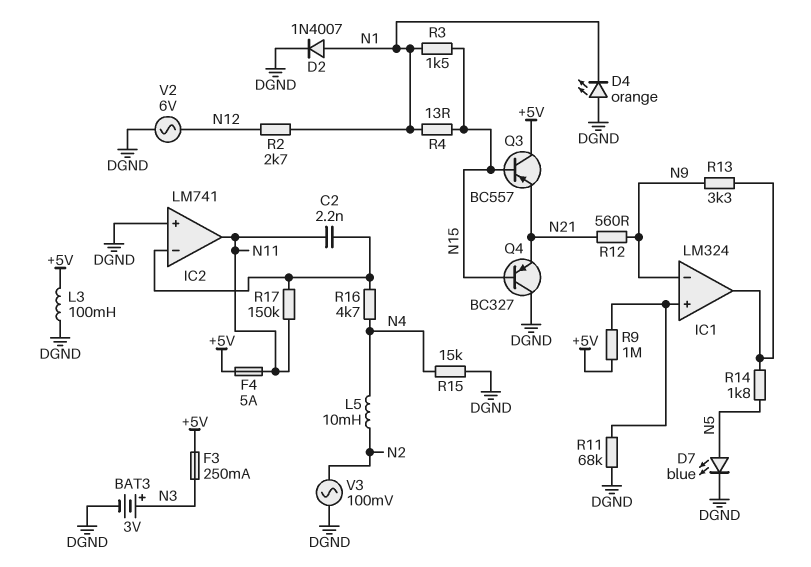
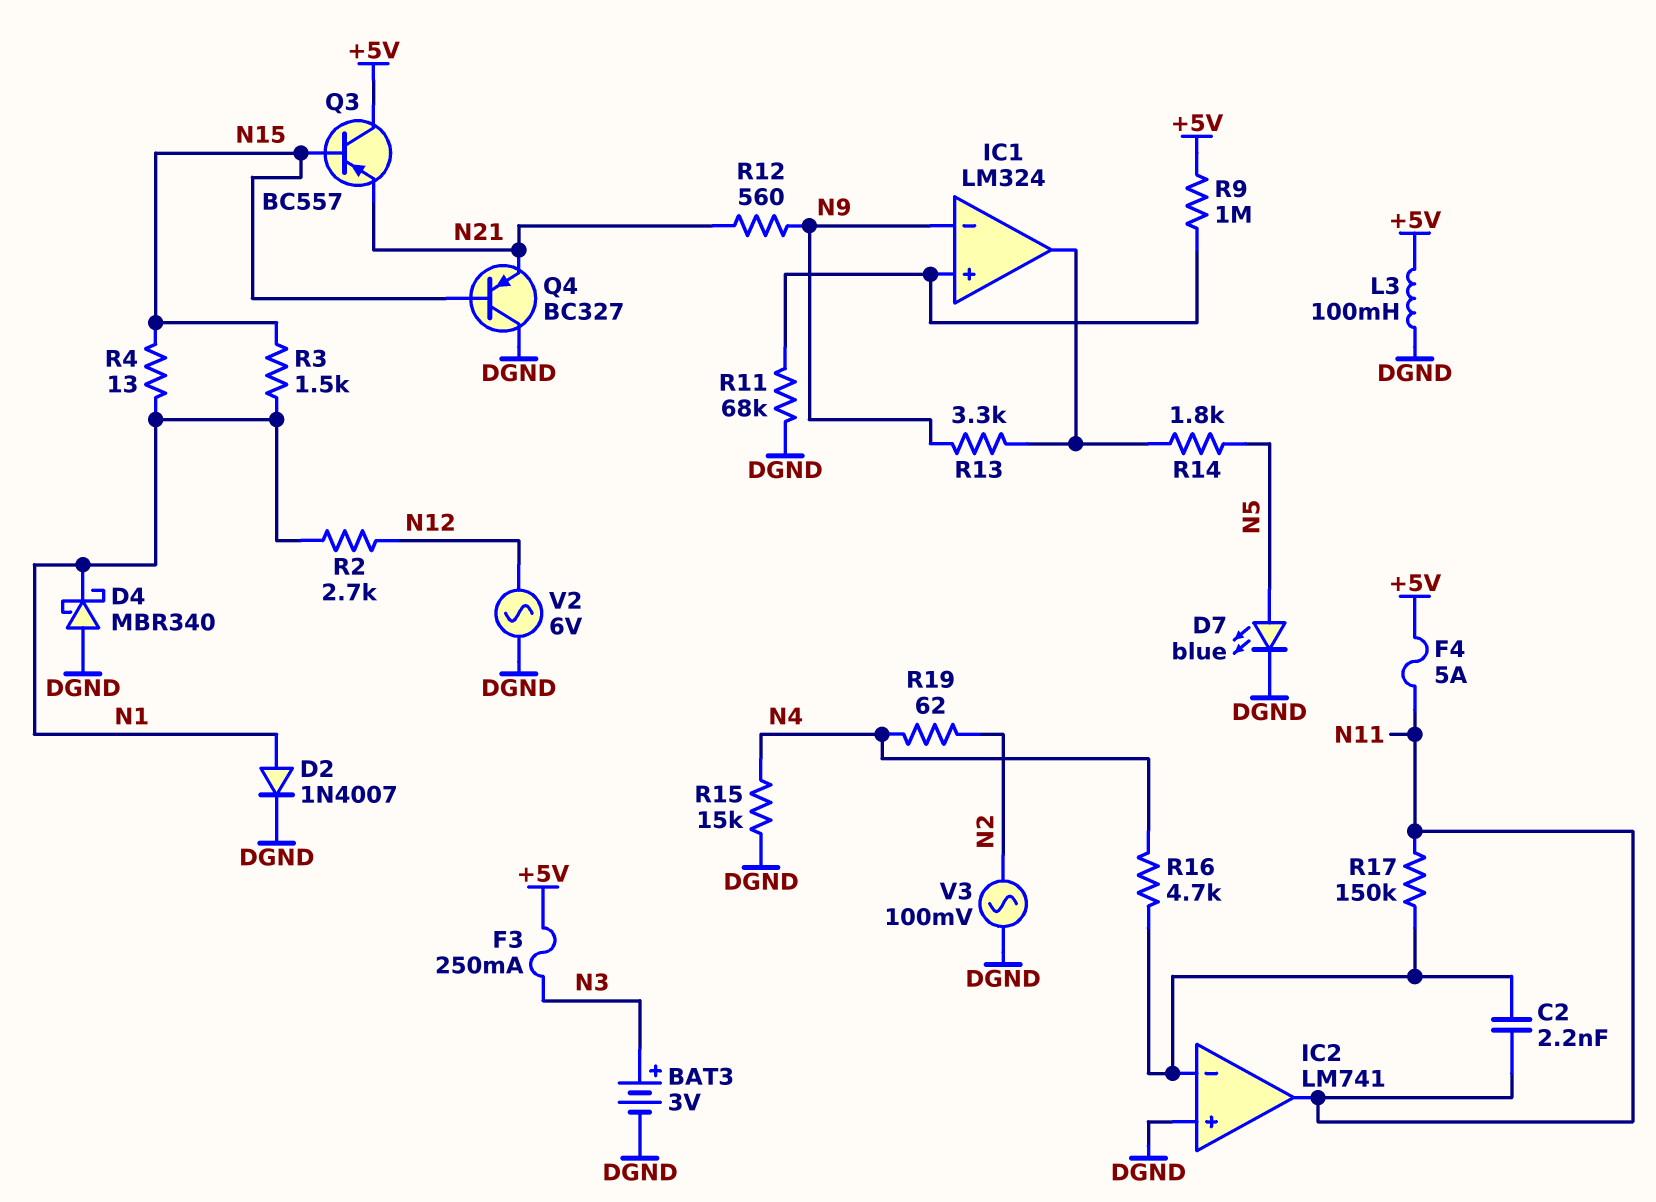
D4: LED orange (A DGND, K N1) -> schottky MBR340 (A DGND, K N1)
L5: 10mH (N2, N4) -> none
R19: none -> 62 (N2, N4)

